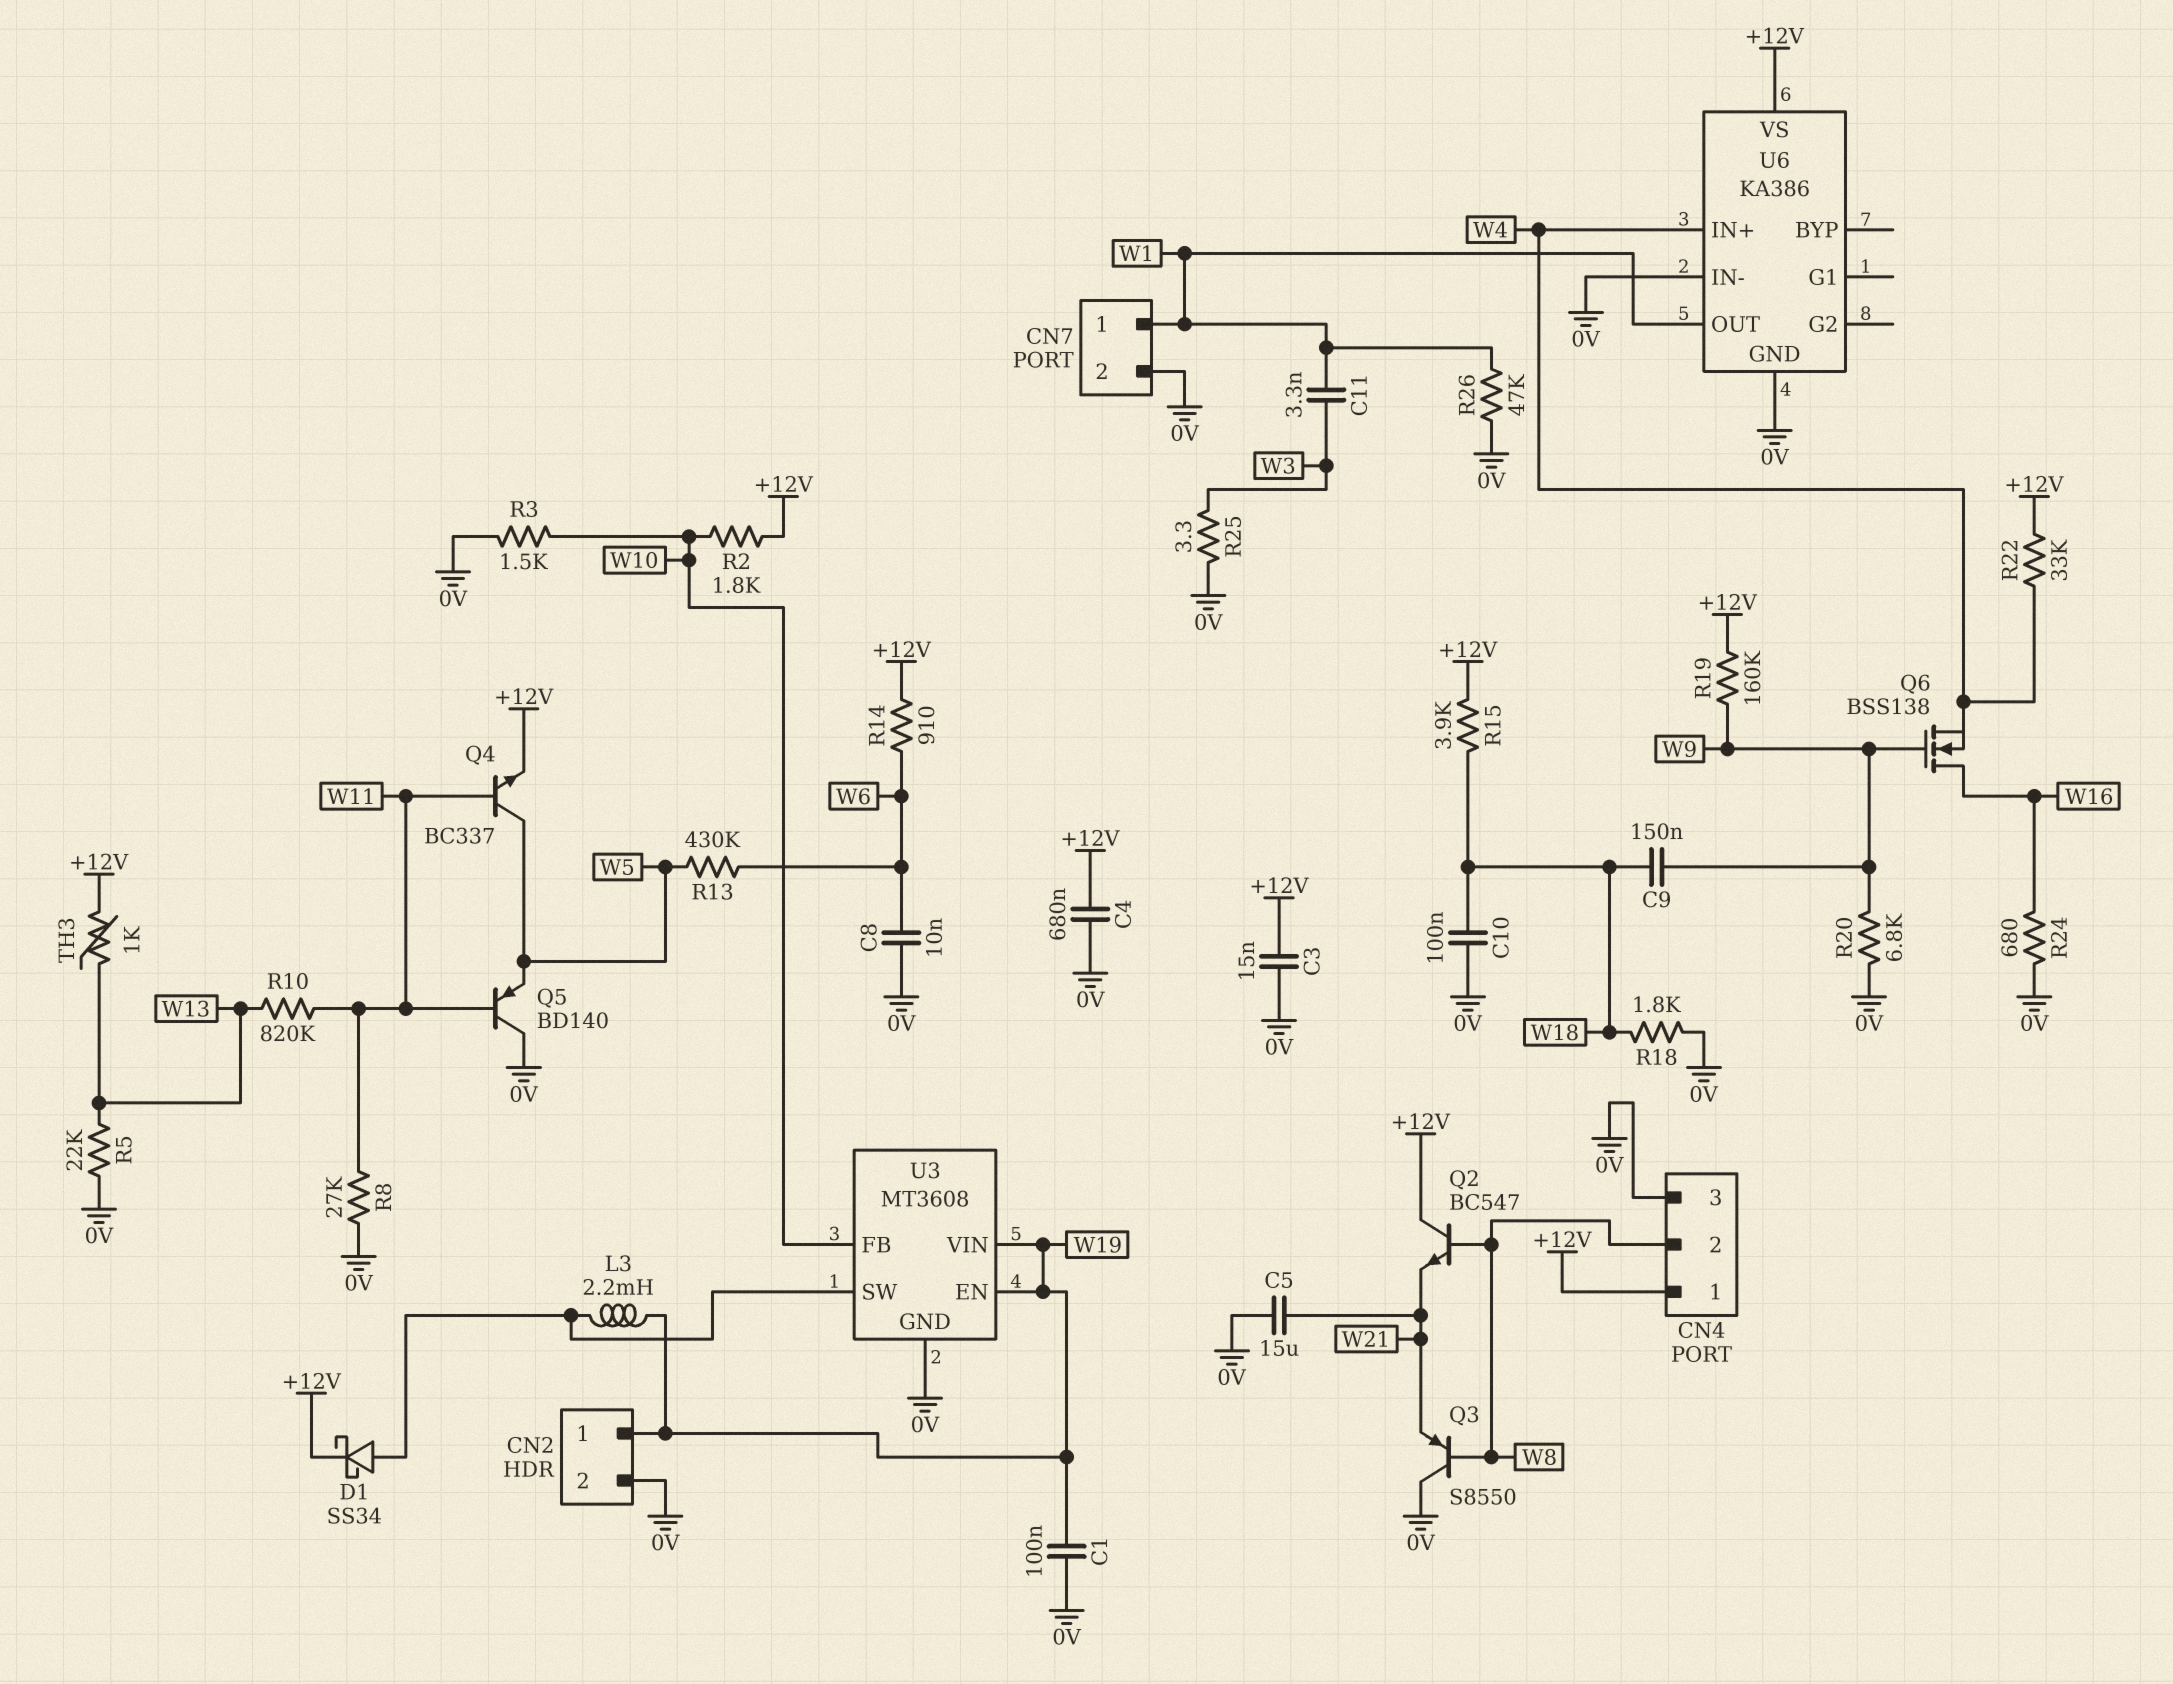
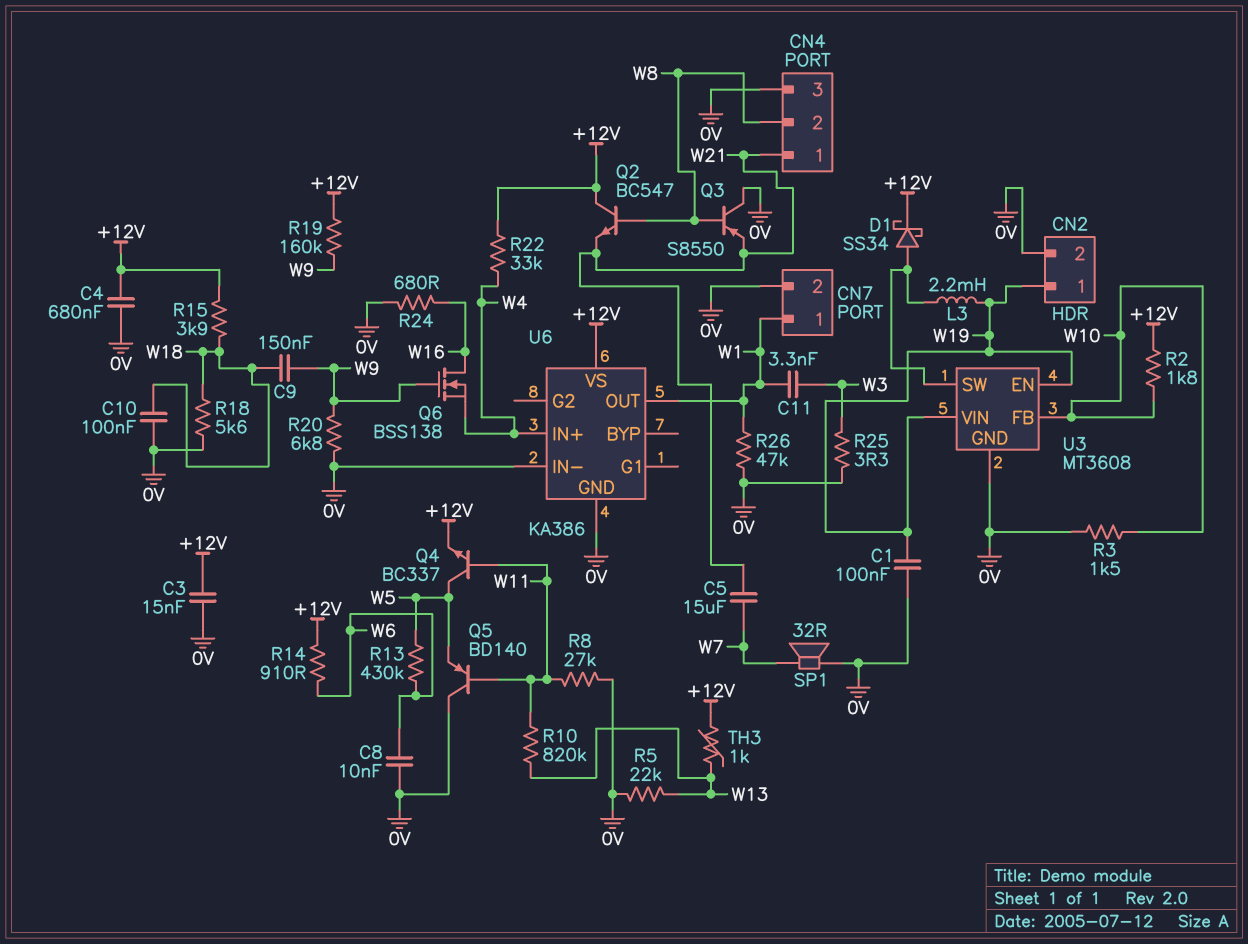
C5: 15uF (0V, W21) -> 15uF (W7, W21)
CN4 pin 1: +12V -> W21
R18: 1.8k (0V, W18) -> 5.6k (0V, W18)
SP1: none -> speaker 32R (0V, W7)

